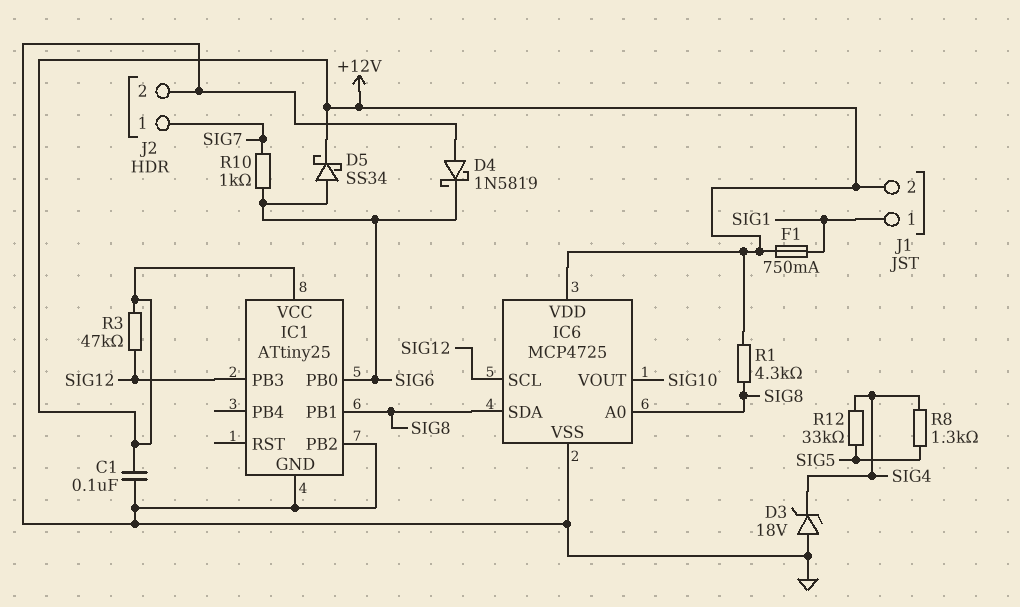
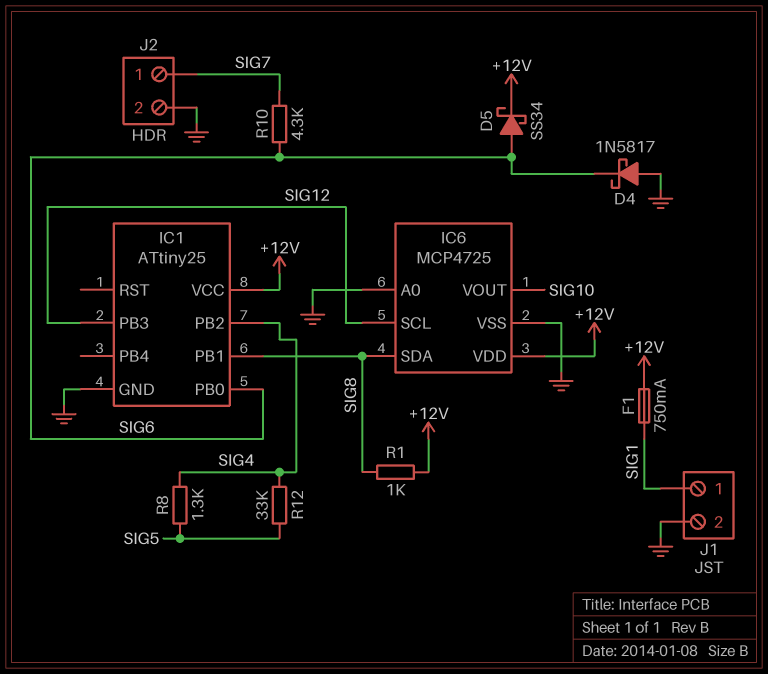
C1: 100nF (+12V, GND) -> none
D3: zener 18V (A GND, K SIG4) -> none
D4: schottky 1N5819 (A GND, K SIG6) -> schottky 1N5817 (A GND, K SIG6)
IC1 pin PB2: GND -> SIG4
IC6 pin A0: SIG8 -> GND
J1 pin 2: +12V -> GND
R1: 4.3k (+12V, SIG8) -> 1k (+12V, SIG8)
R3: 47k (+12V, SIG12) -> none
R10: 1k (SIG6, SIG7) -> 4.3k (SIG6, SIG7)

